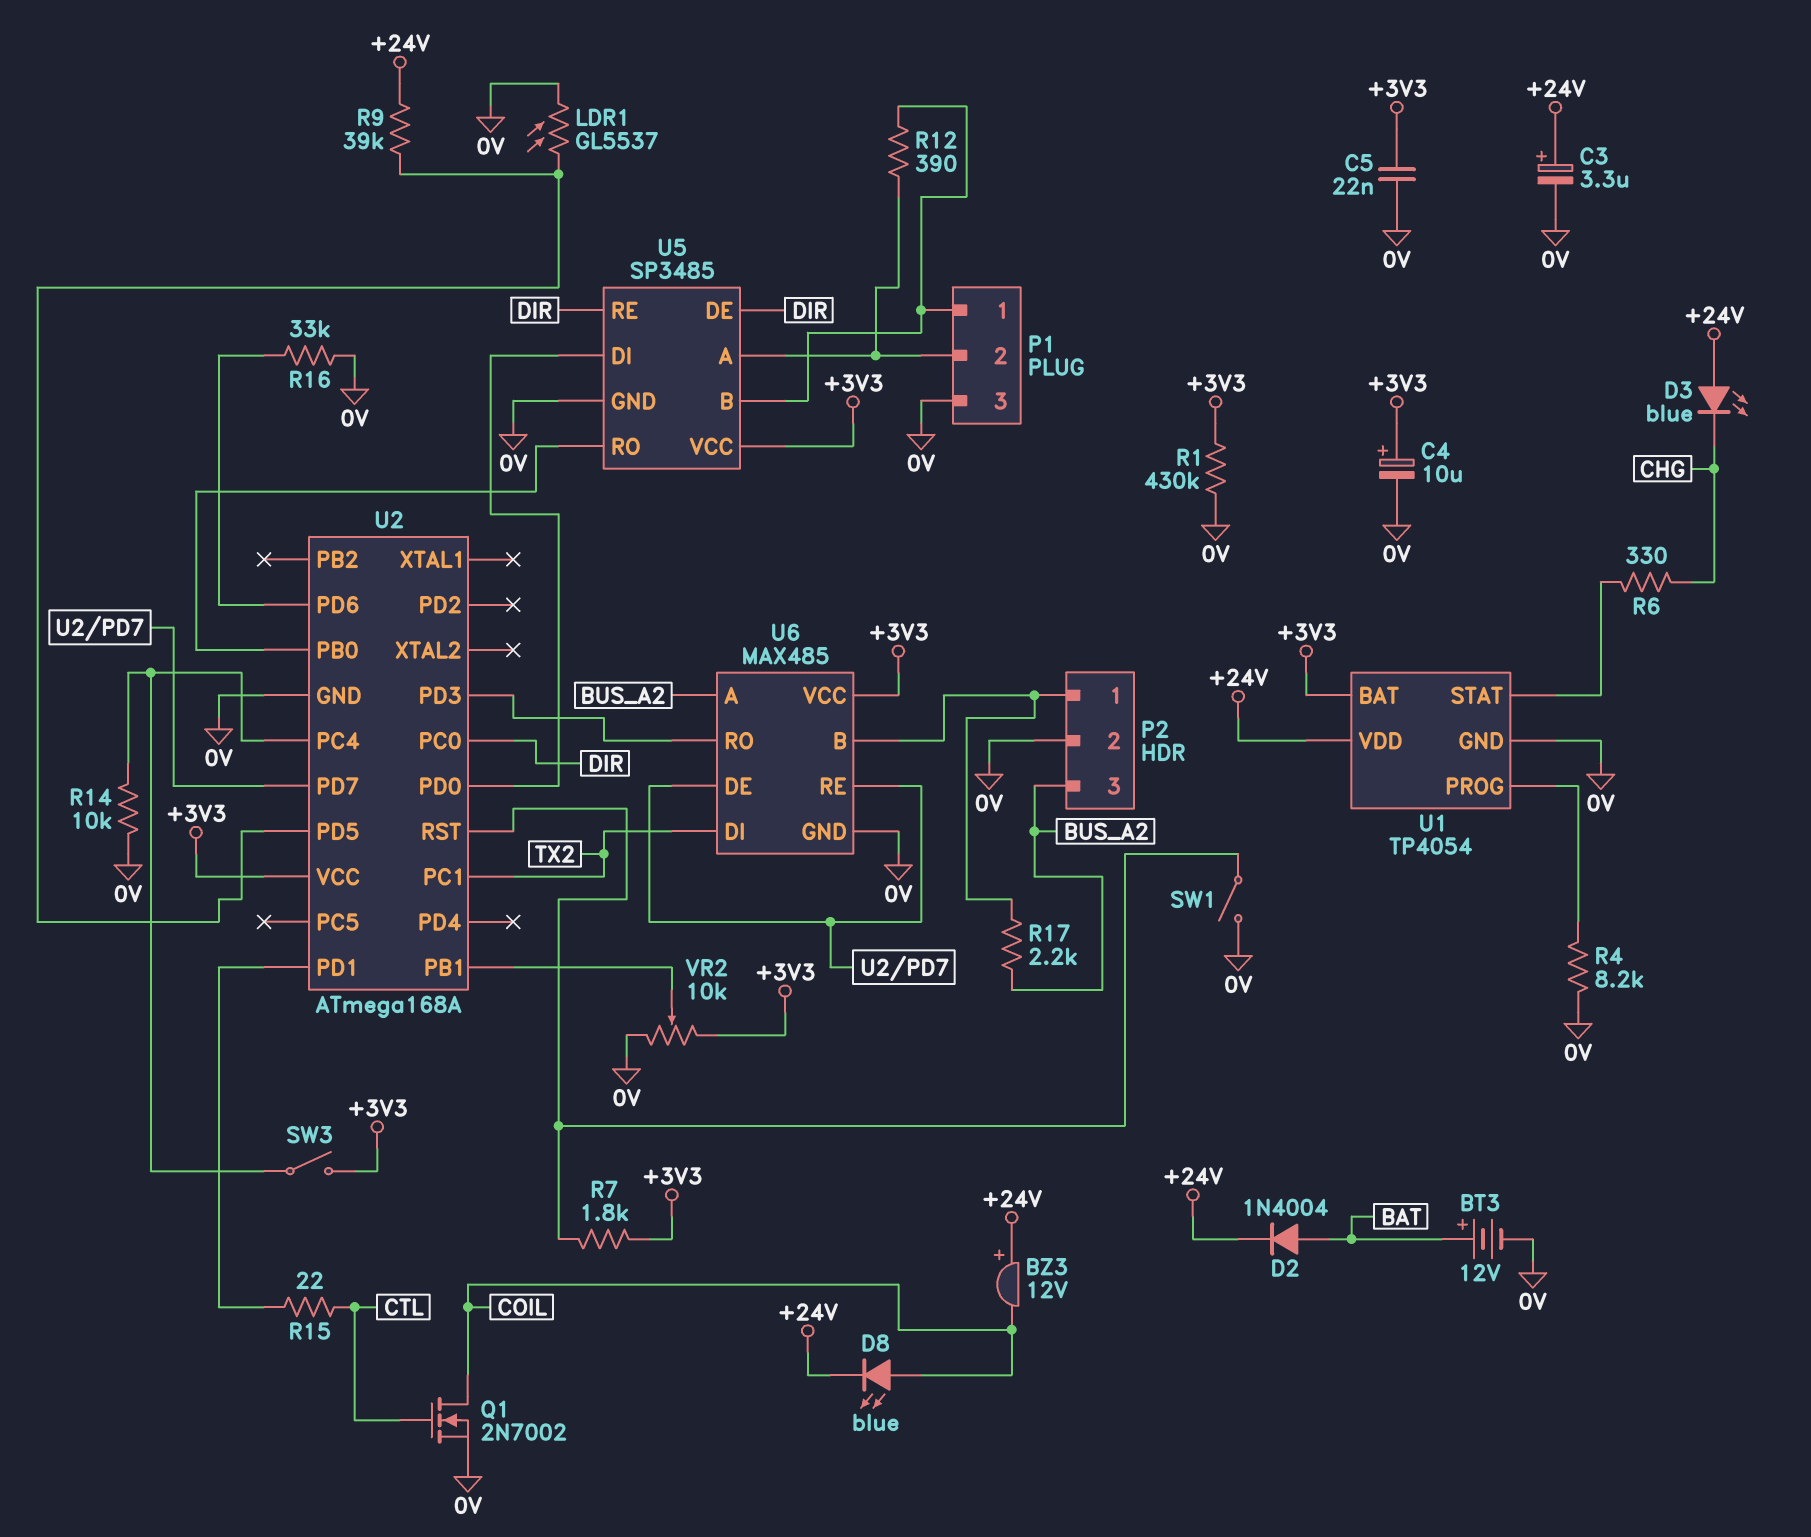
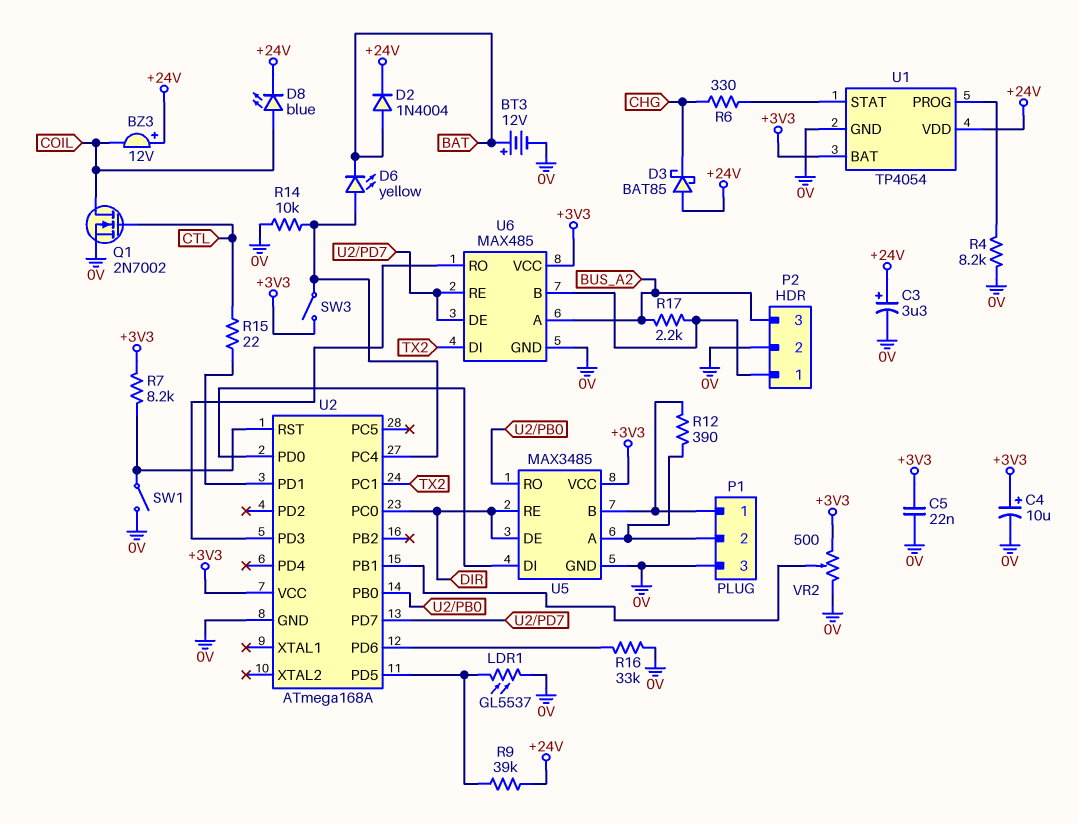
D3: LED blue (A +24V, K CHG) -> schottky BAT85 (A +24V, K CHG)
D6: none -> LED yellow (A U2/PC4, K BAT)
R1: 430k (+3V3, 0V) -> none
R7: 1.8k (+3V3, U2/RST) -> 8.2k (+3V3, U2/RST)
U5: SP3485 -> MAX3485
VR2: 10k (+3V3, 0V, wiper U2/PB1) -> 500 (+3V3, 0V, wiper U2/PB1)

